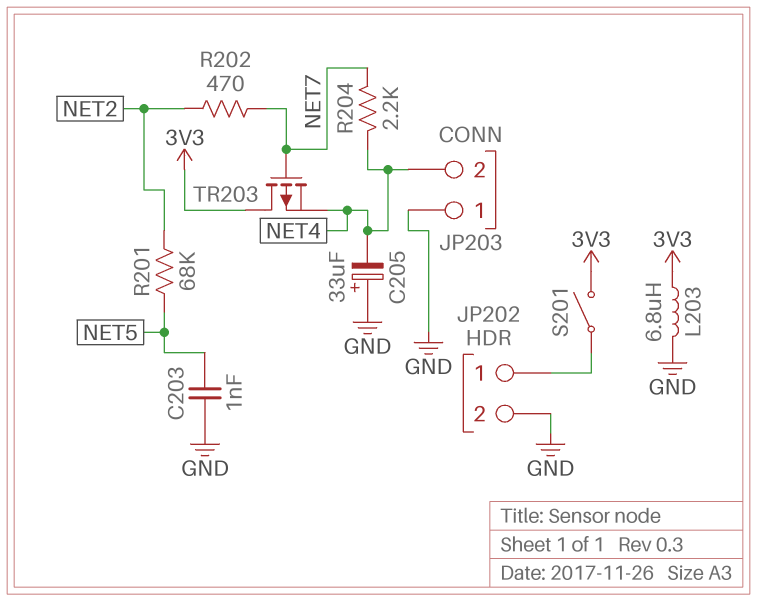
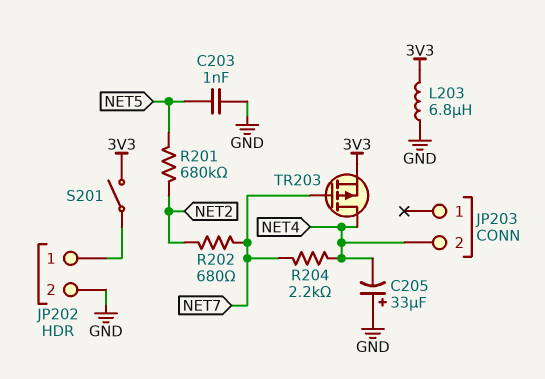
JP203 pin 1: GND -> none
R201: 68k (NET2, NET5) -> 680k (NET2, NET5)
R202: 470 (NET2, NET7) -> 680 (NET2, NET7)
TR203: PMOS (G NET7, D 3V3, S NET4) -> PMOS (G NET7, D NET4, S 3V3)

